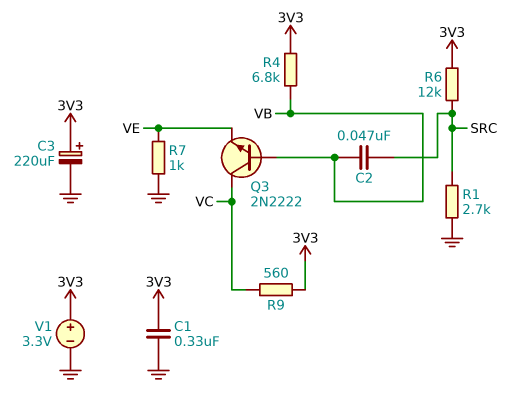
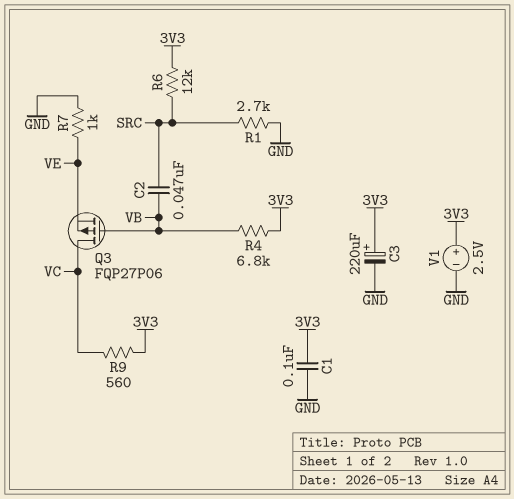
C1: 330nF (3V3, GND) -> 100nF (3V3, GND)
Q3: NPN 2N2222 (B VB, C VC, E VE) -> PMOS FQP27P06 (G VB, D VC, S VE)
V1: 3.3V (plus 3V3, minus GND) -> 2.5V (plus 3V3, minus GND)

